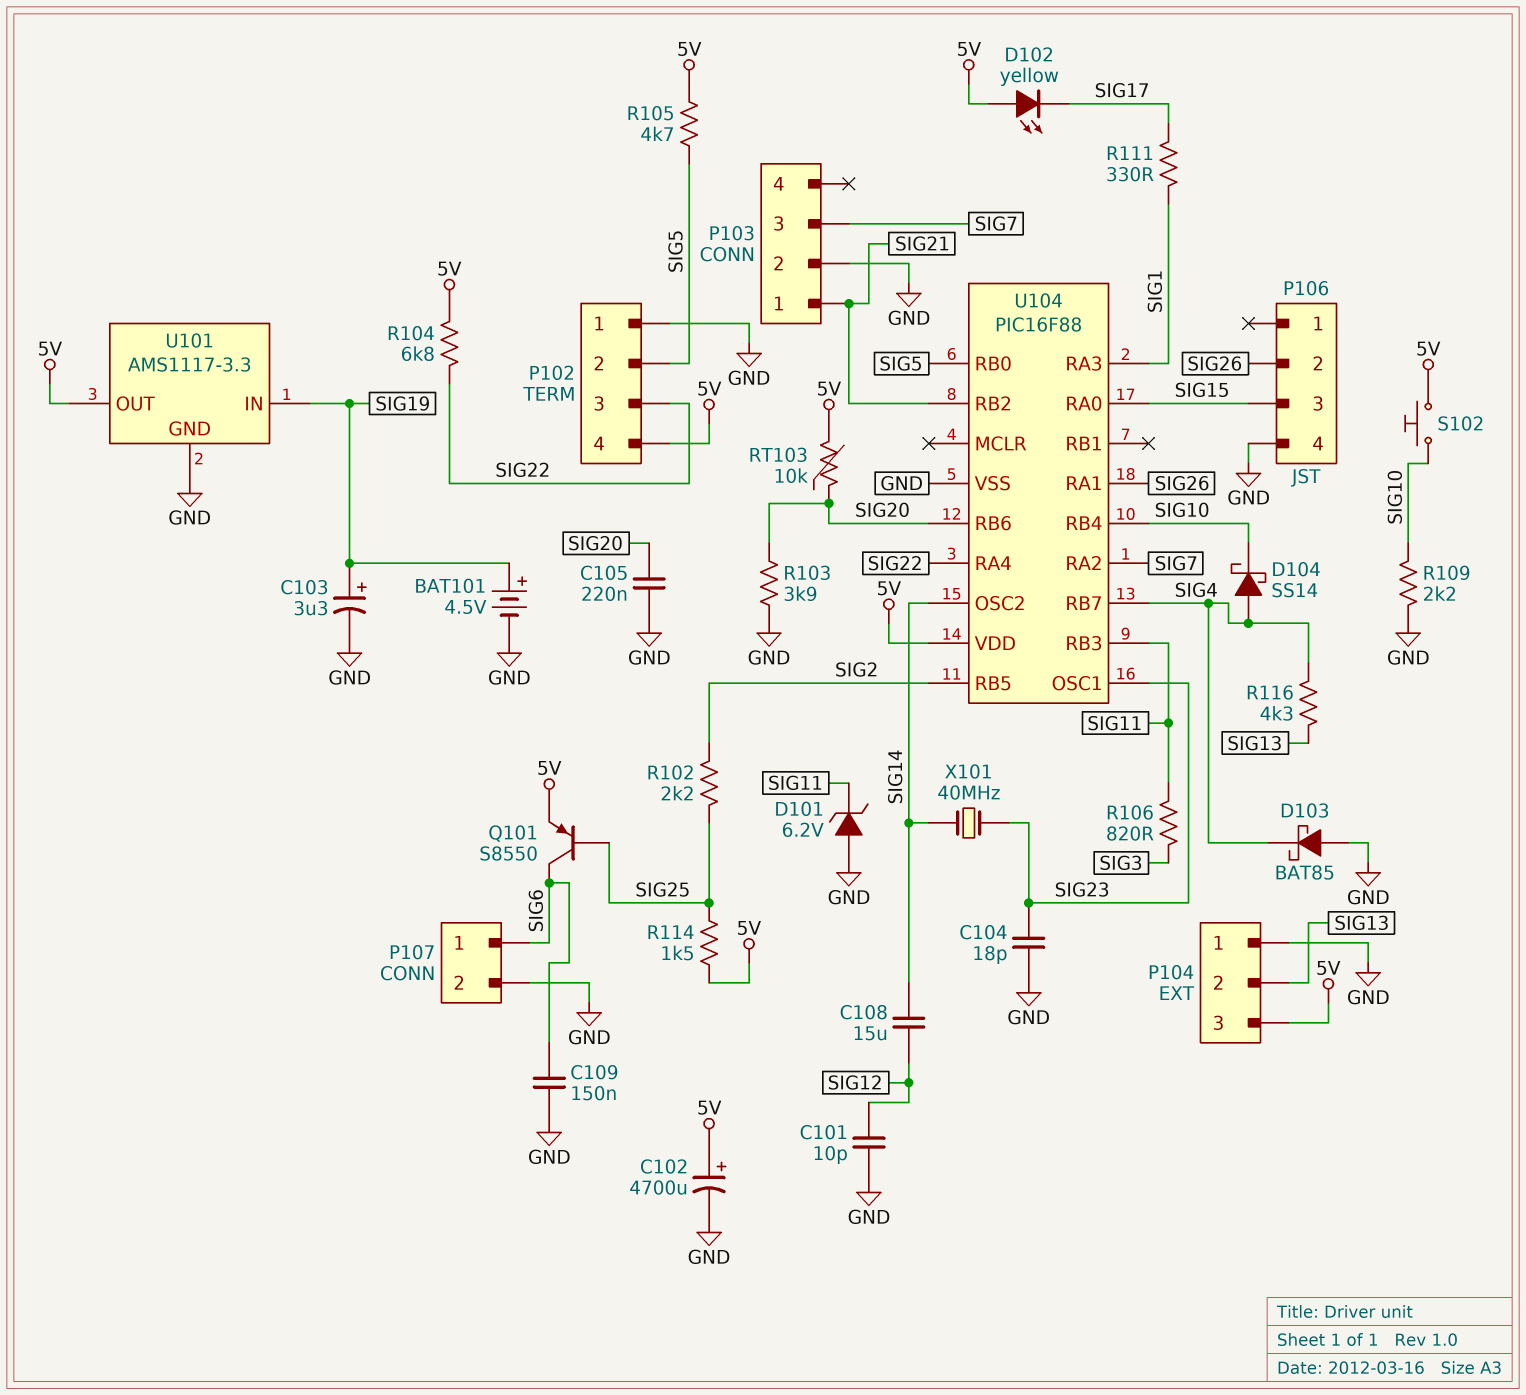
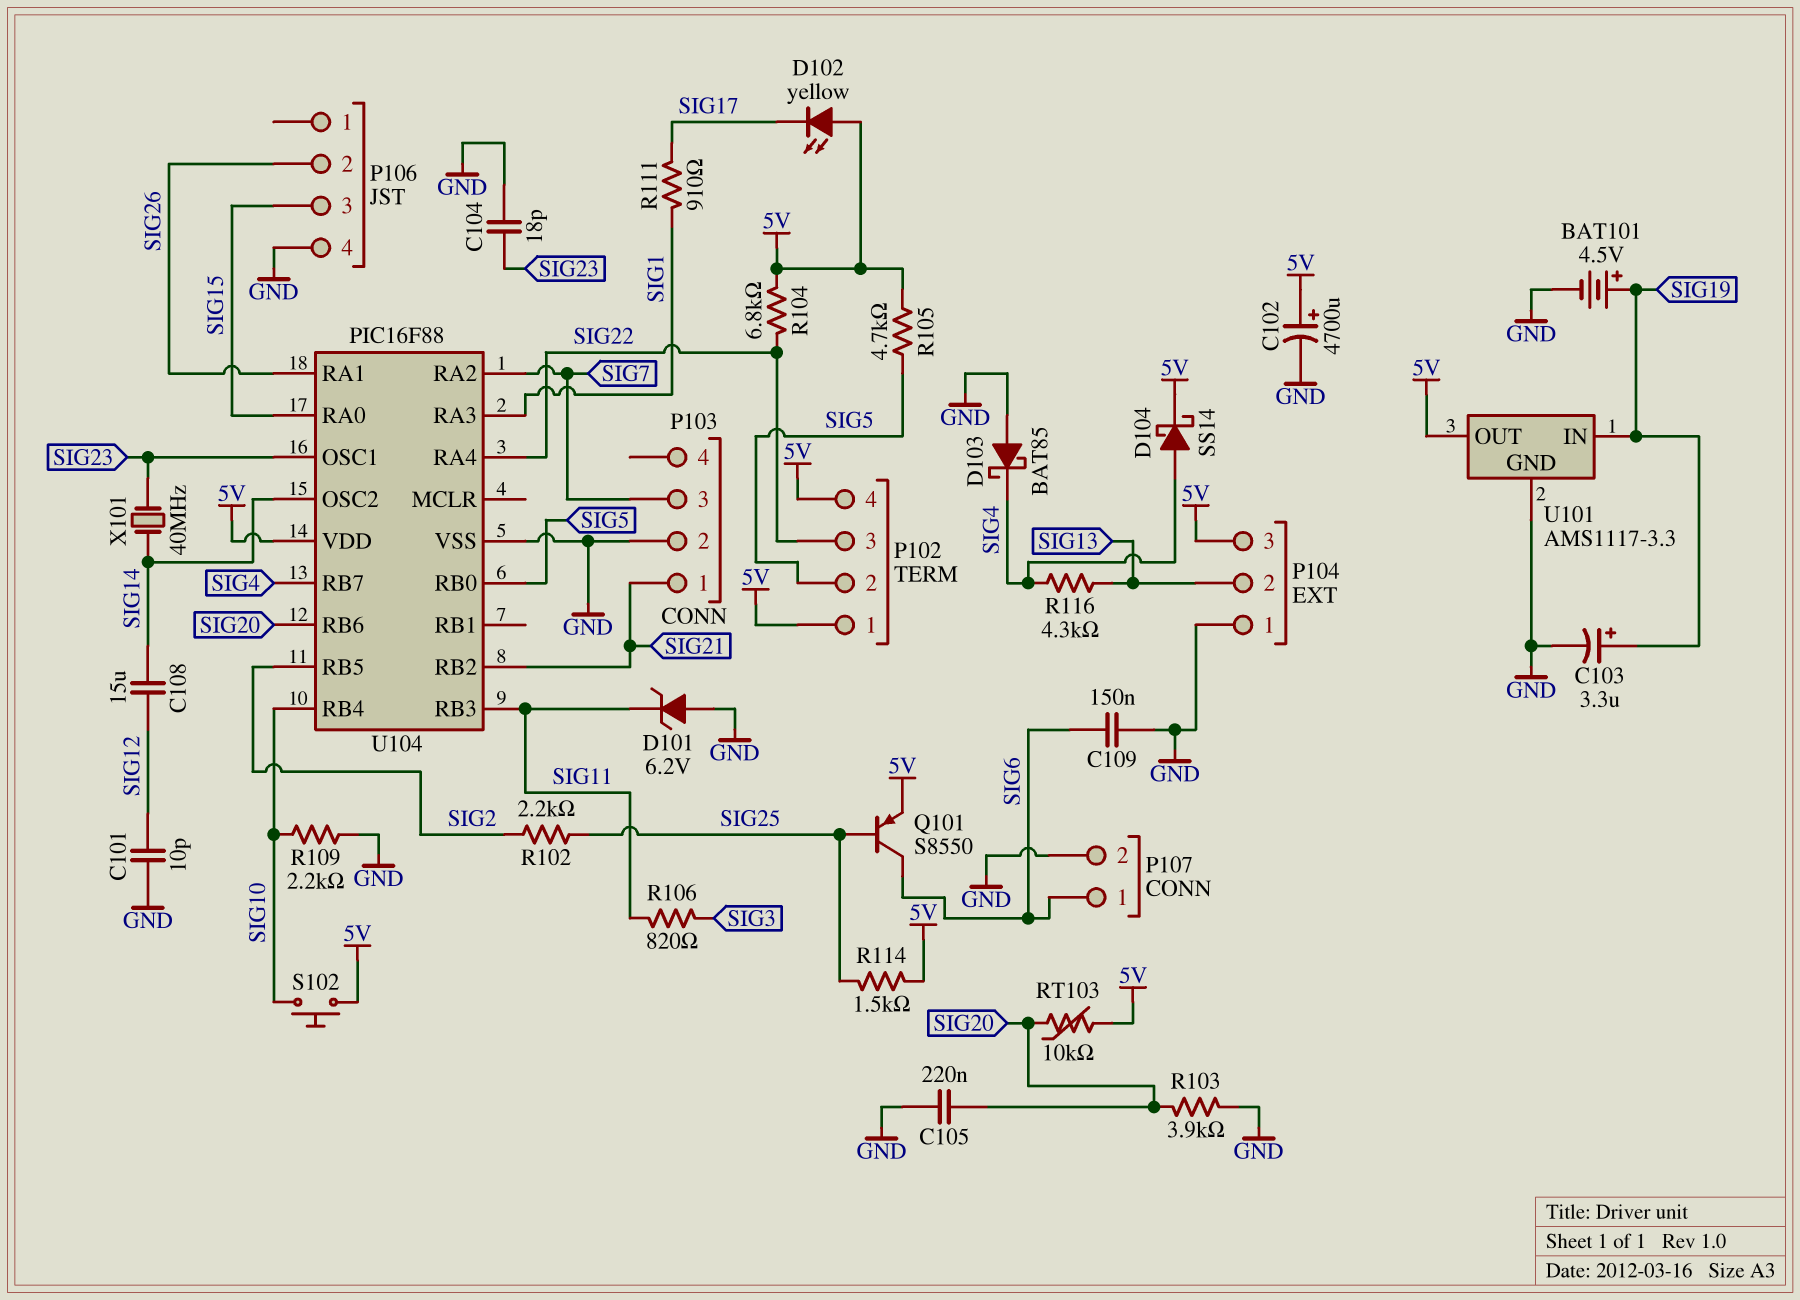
D104: schottky SS14 (A SIG4, K SIG10) -> schottky SS14 (A SIG4, K 5V)
P102 pin 1: GND -> 5V
R111: 330 (SIG1, SIG17) -> 910 (SIG1, SIG17)

